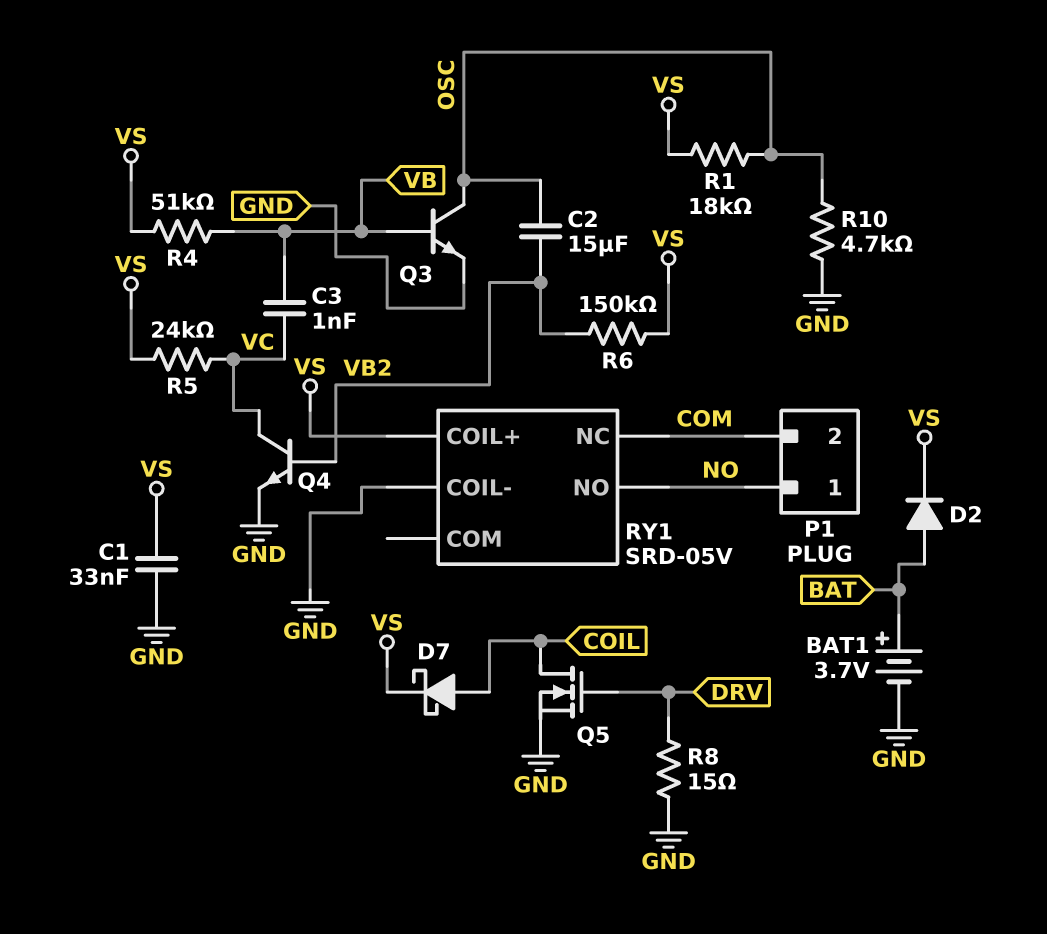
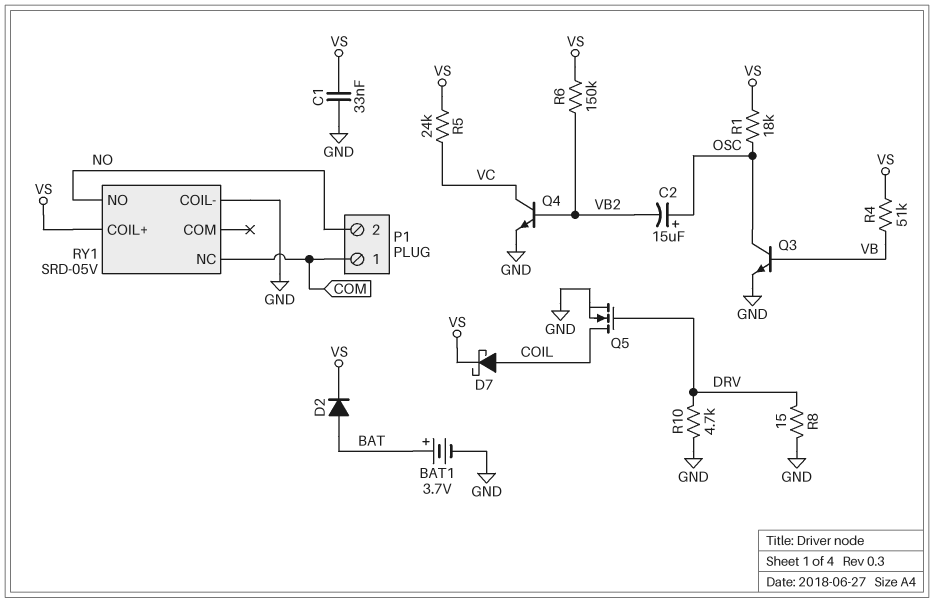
C2: 15uF (OSC, VB2) -> 15uF (plus OSC, minus VB2)
C3: 1nF (VB, VC) -> none
P1 pin 1: NO -> COM
P1 pin 2: COM -> NO
R10: 4.7k (GND, OSC) -> 4.7k (DRV, GND)

